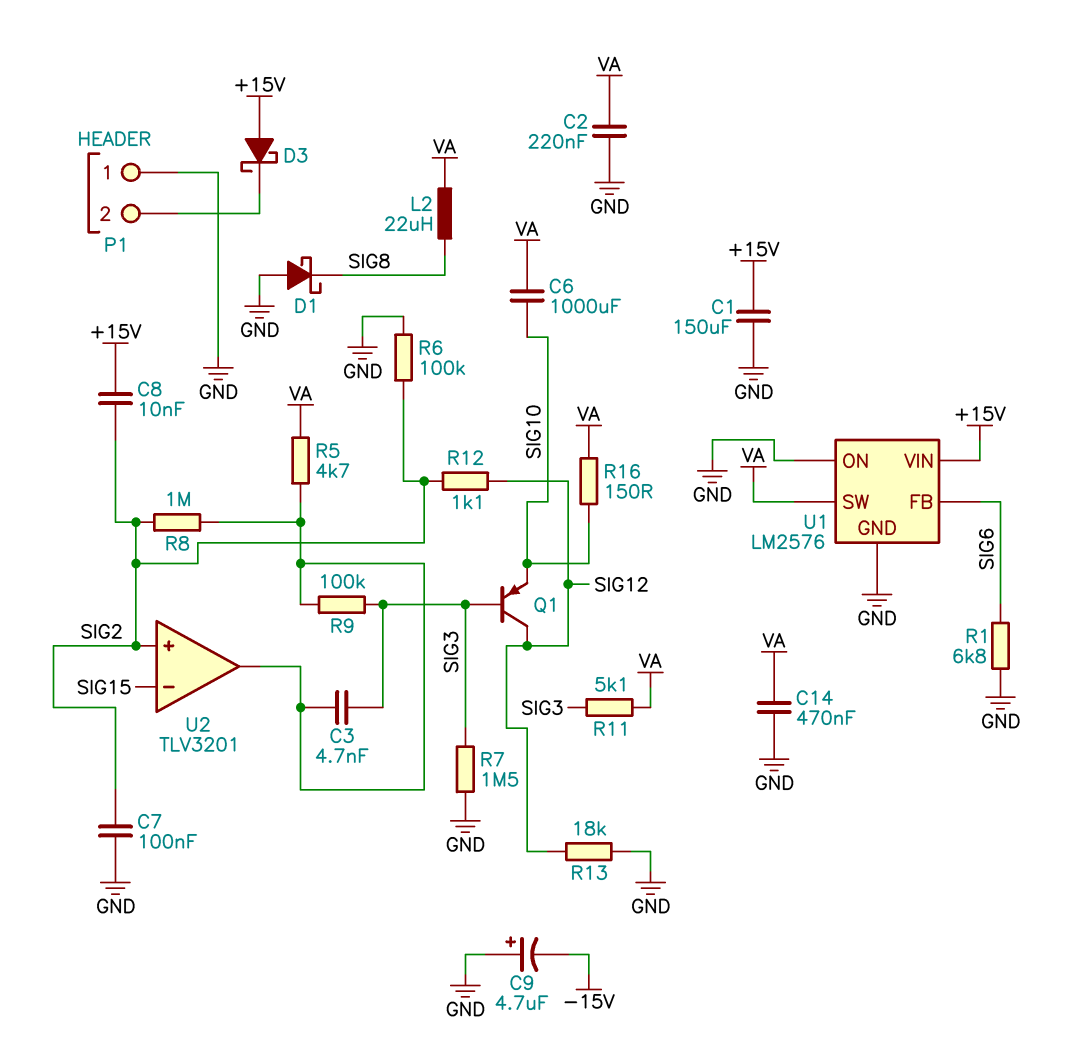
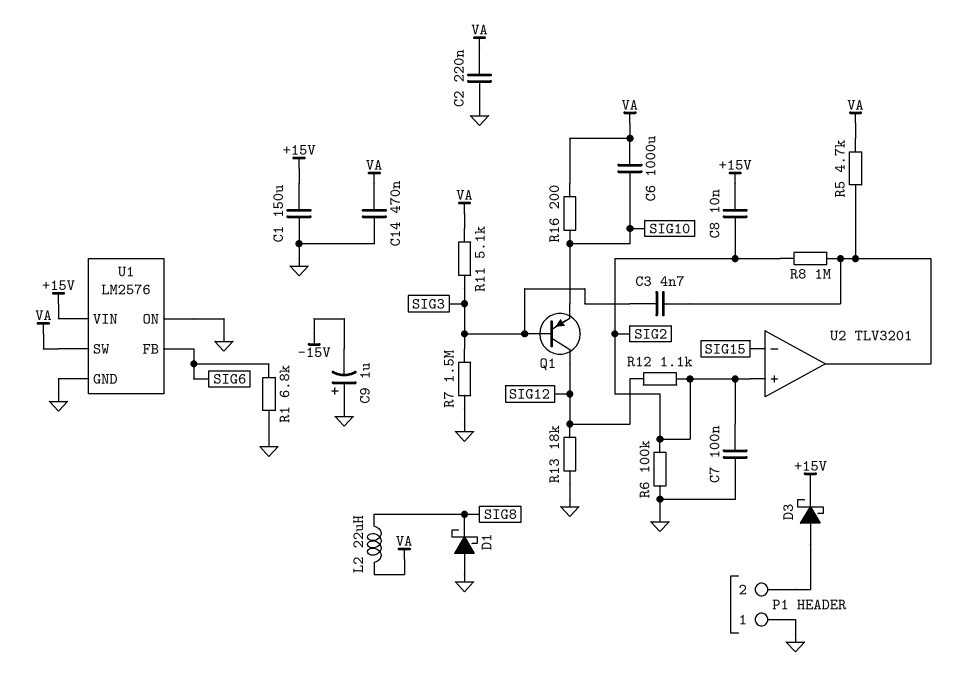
C9: 4.7uF (plus GND, minus -15V) -> 1uF (plus GND, minus -15V)
D3: schottky (A +15V, K P1/2) -> schottky (A P1/2, K +15V)
R9: 100k (SIG3, U2/out) -> none
R16: 150 (SIG10, VA) -> 200 (SIG10, VA)

